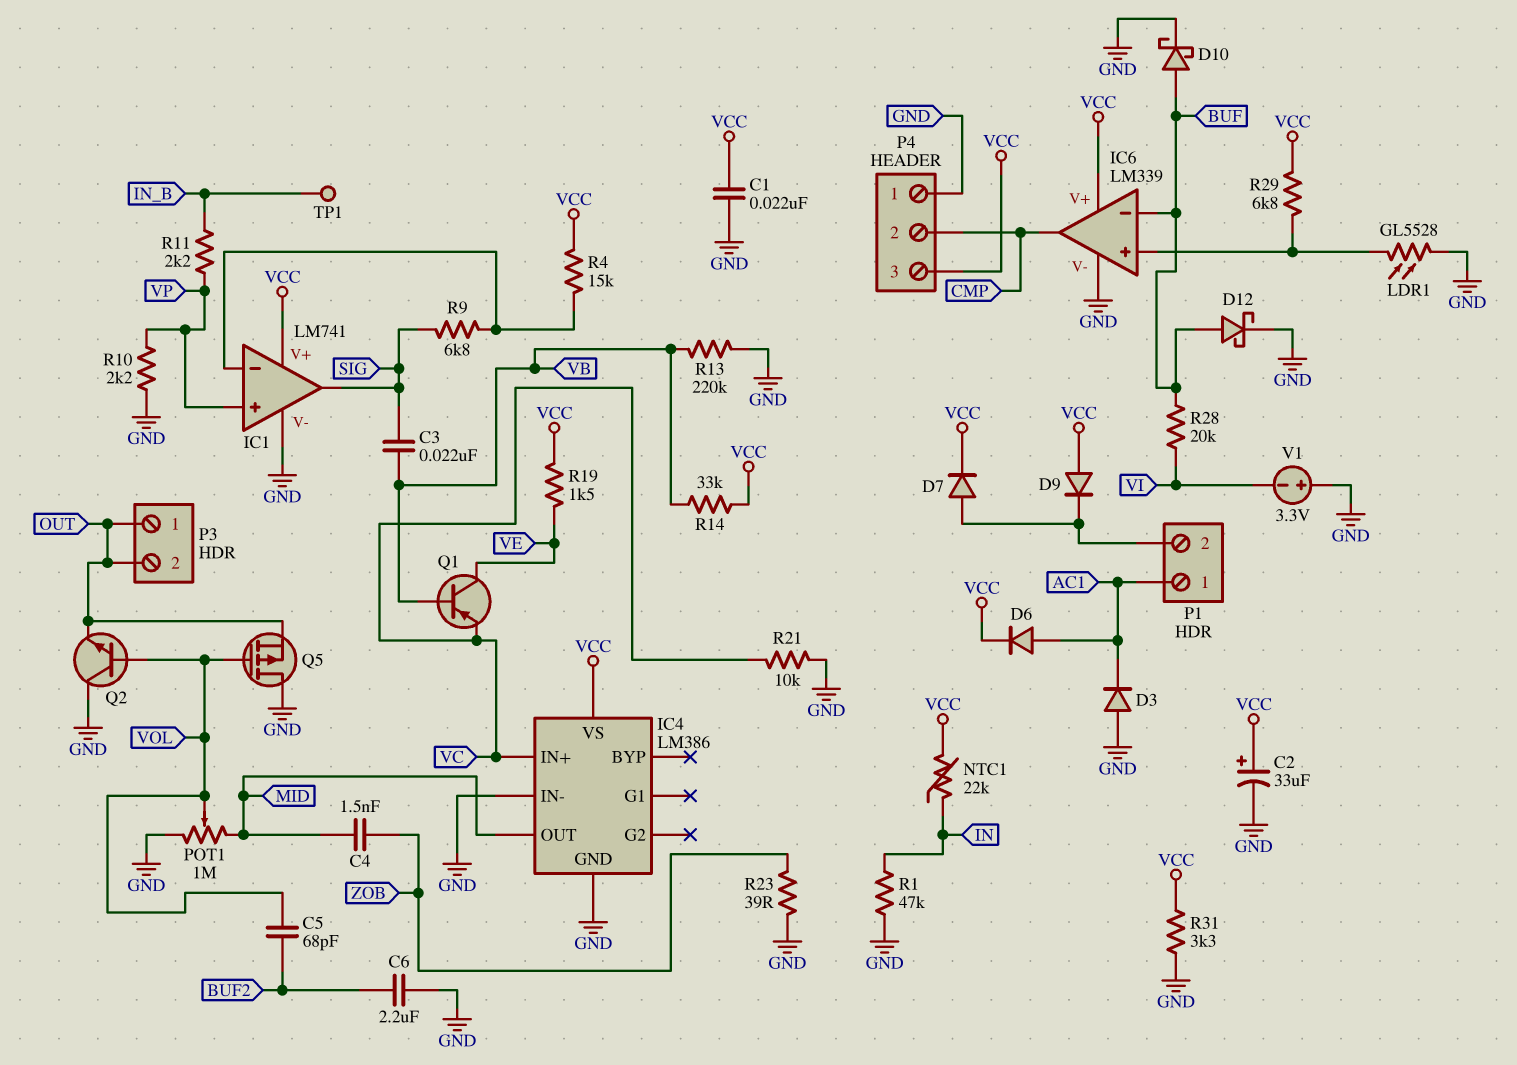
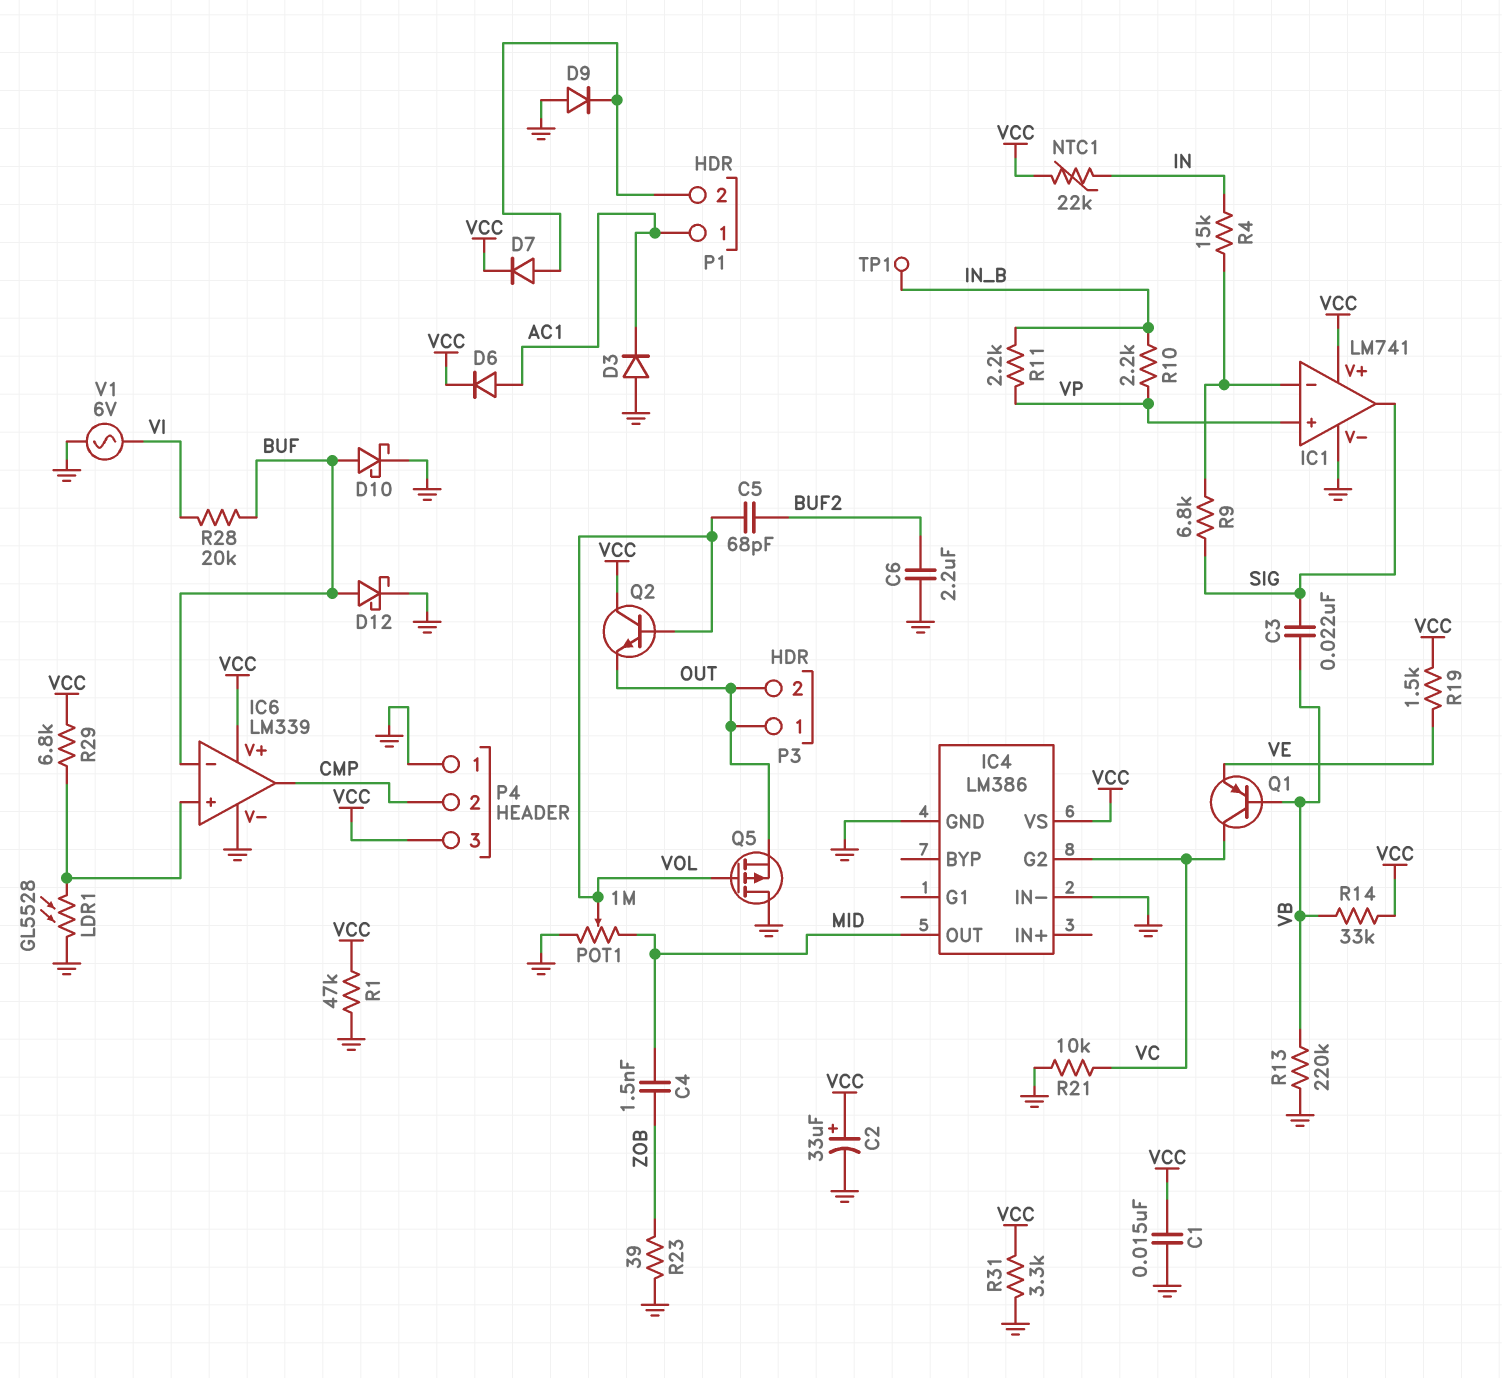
C1: 22nF (GND, VCC) -> 15nF (GND, VCC)
D9: diode (A VCC, K P1/2) -> diode (A GND, K P1/2)
IC4 pin G2: none -> VC
IC4 pin IN+: VC -> none
Q1: PNP (B VB, C VE, E VC) -> PNP (B VB, C VC, E VE)
Q2: NPN (B VOL, C GND, E OUT) -> NPN (B VOL, C VCC, E OUT)
R1: 47k (GND, IN) -> 47k (GND, VCC)
R4: 15k (IC1/in-, VCC) -> 15k (IC1/in-, IN)
R10: 2.2k (GND, VP) -> 2.2k (IN_B, VP)
V1: 3.3V (plus GND, minus VI) -> AC 6V (GND, VI)

